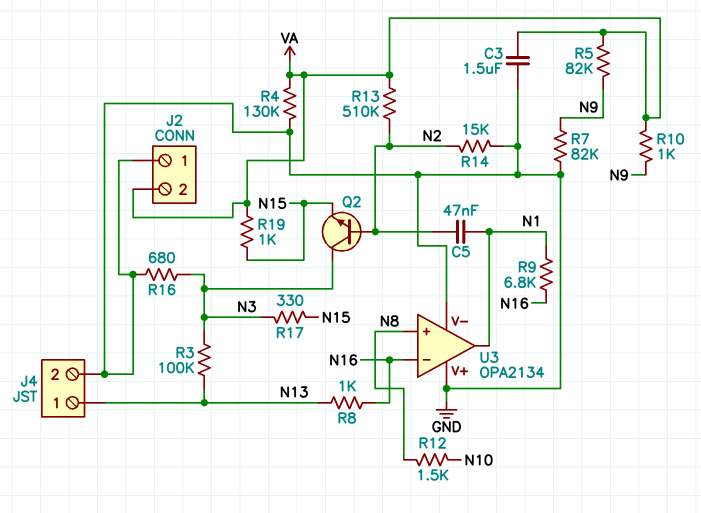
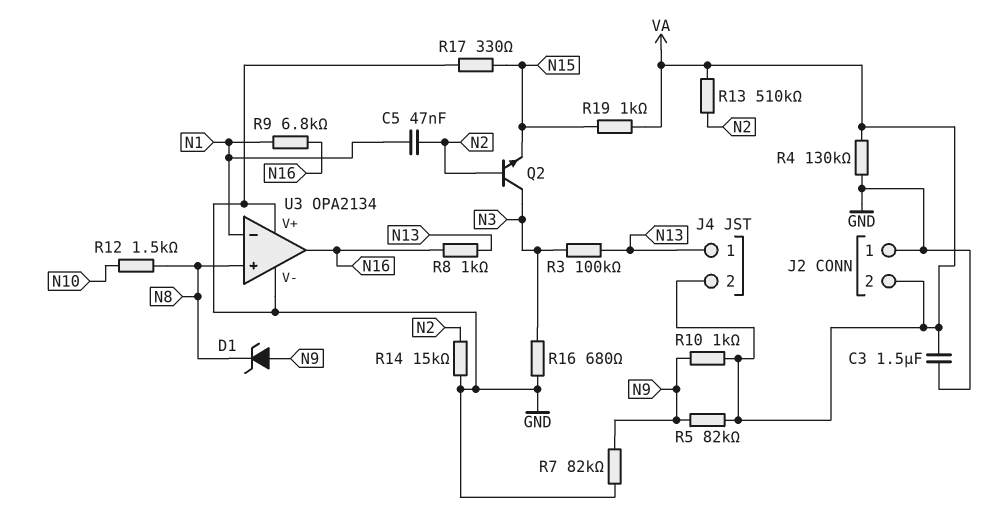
D1: none -> zener (A N9, K N8)
J4 pin 2: GND -> VA
R17: 330 (N3, N15) -> 330 (GND, N15)
U3 pin in-: N16 -> N1
U3 pin out: N1 -> N16

